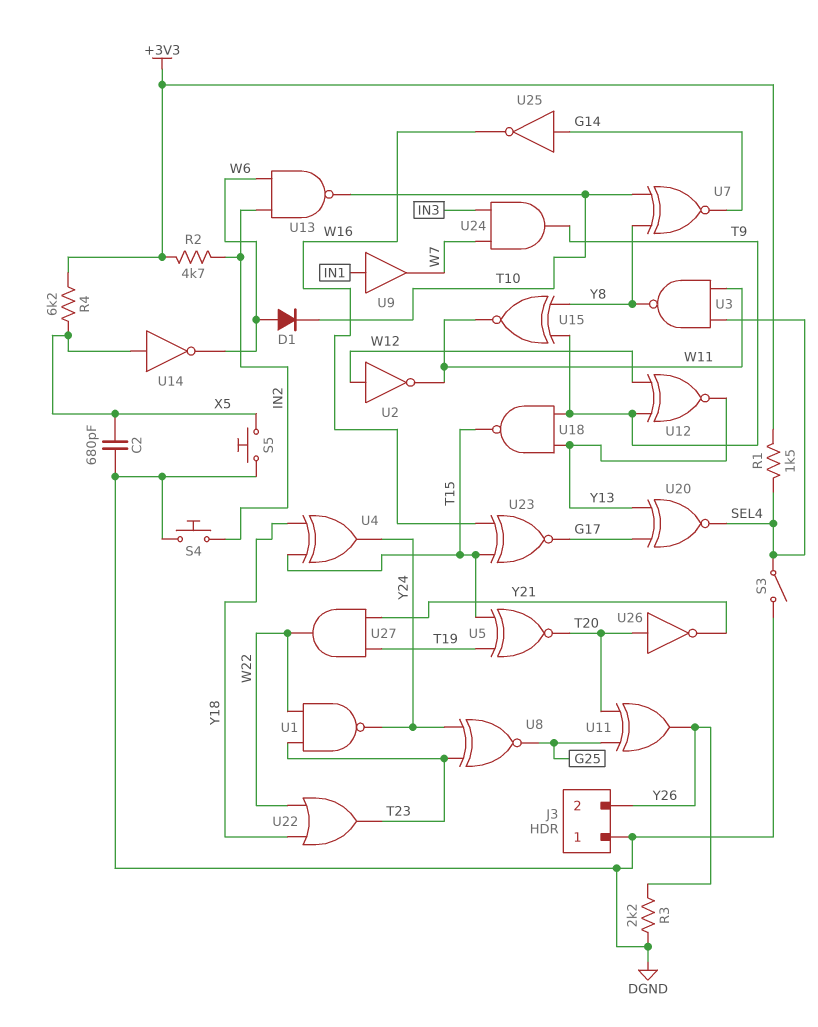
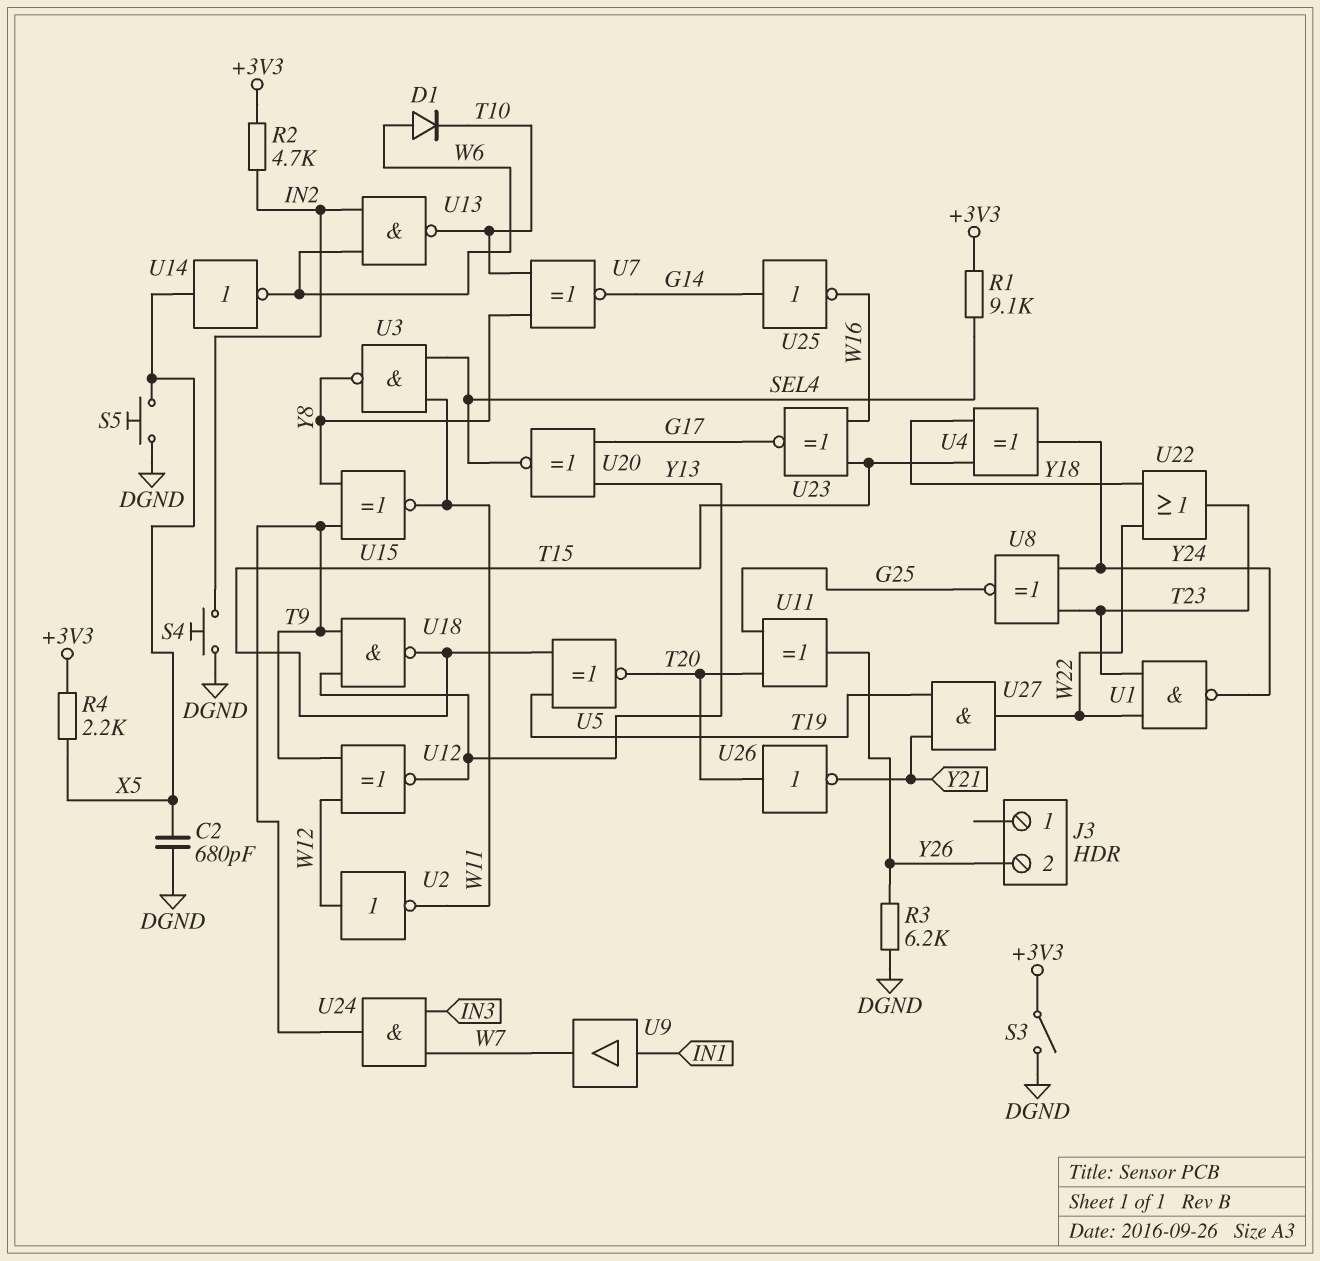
J3 pin 1: DGND -> none
R1: 1.5k (+3V3, SEL4) -> 9.1k (+3V3, SEL4)
R3: 2.2k (DGND, Y26) -> 6.2k (DGND, Y26)
R4: 6.2k (+3V3, X5) -> 2.2k (+3V3, X5)
S3: switch (DGND, SEL4) -> switch (+3V3, DGND)

